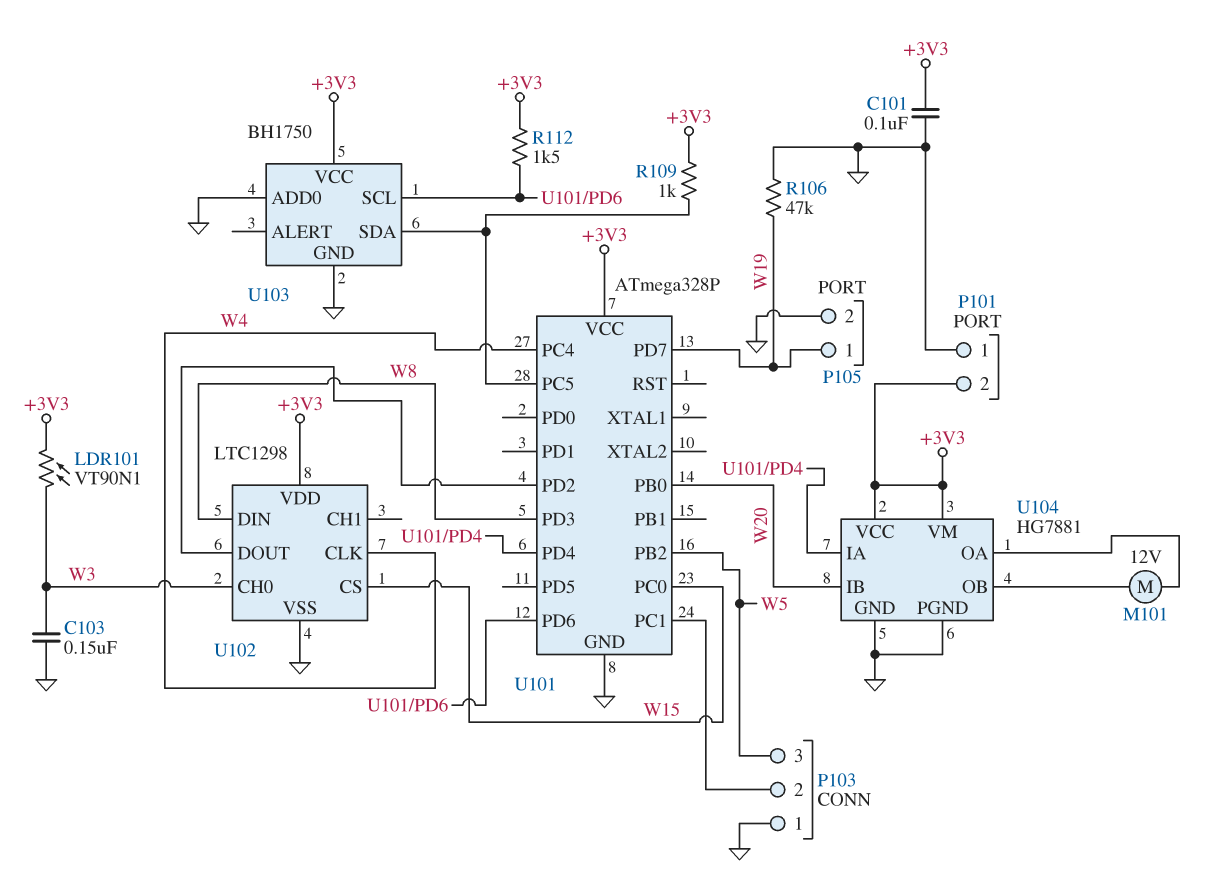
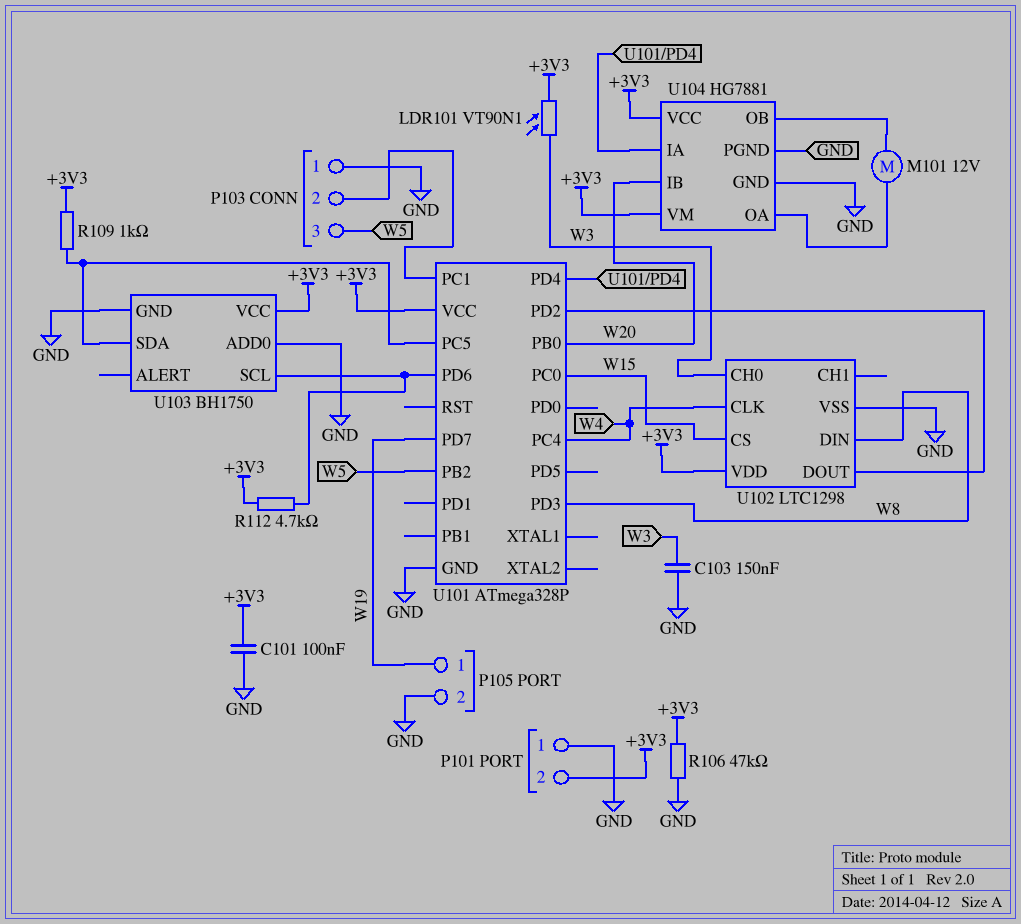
R106: 47k (GND, W19) -> 47k (+3V3, GND)
R112: 1.5k (+3V3, U101/PD6) -> 4.7k (+3V3, U101/PD6)

